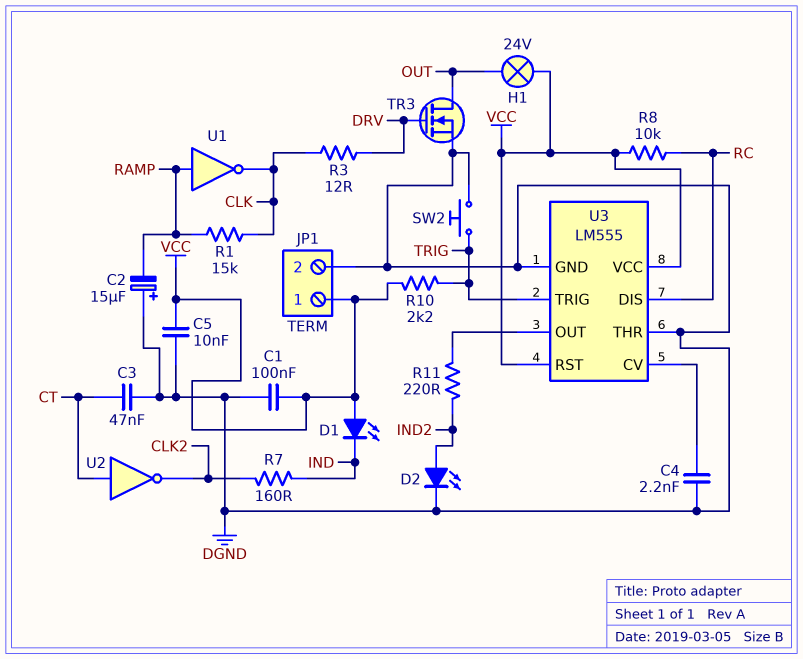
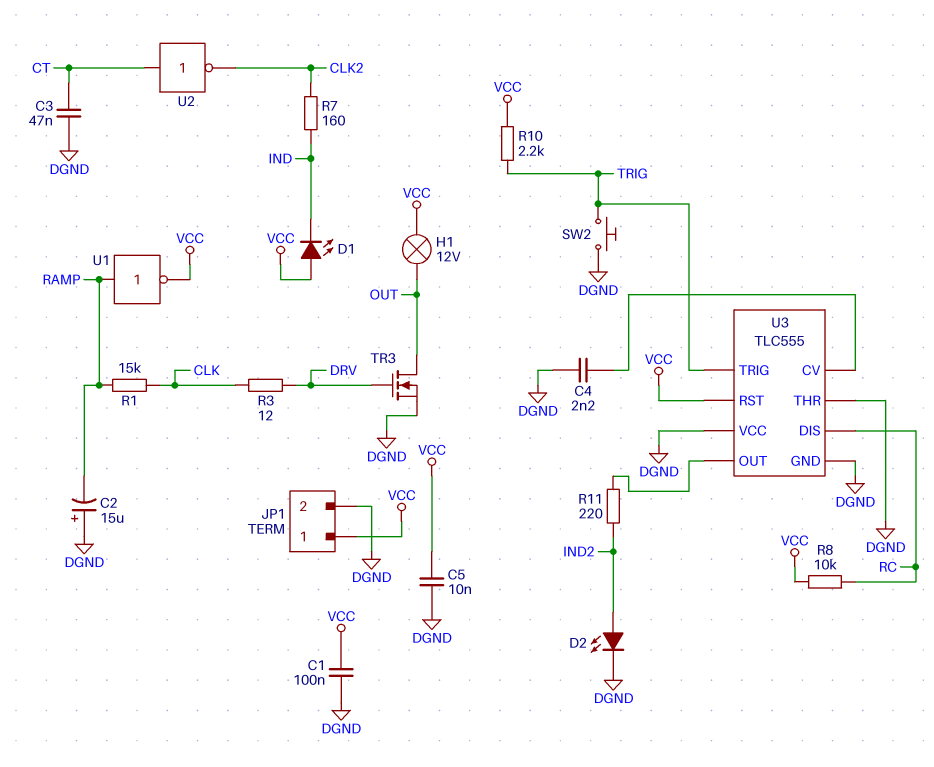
H1: lamp 24V (OUT, VCC) -> lamp 12V (OUT, VCC)
U1: NOT (in RAMP, out CLK) -> NOT (in RAMP, out VCC)
U3: LM555 -> TLC555
U3 pin VCC: VCC -> DGND

